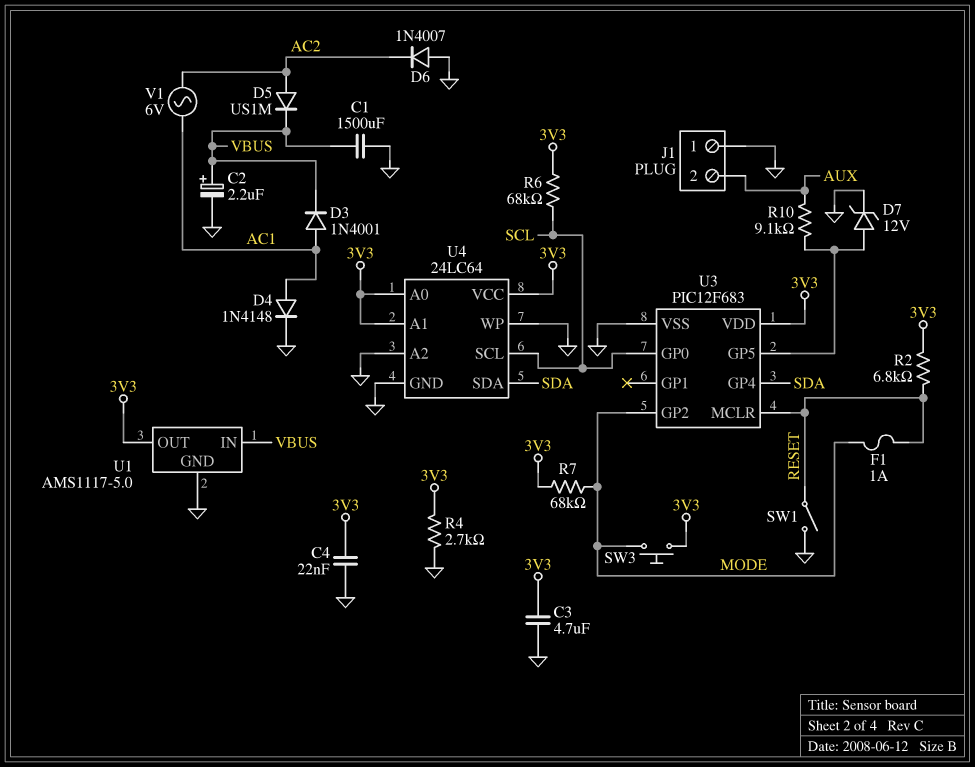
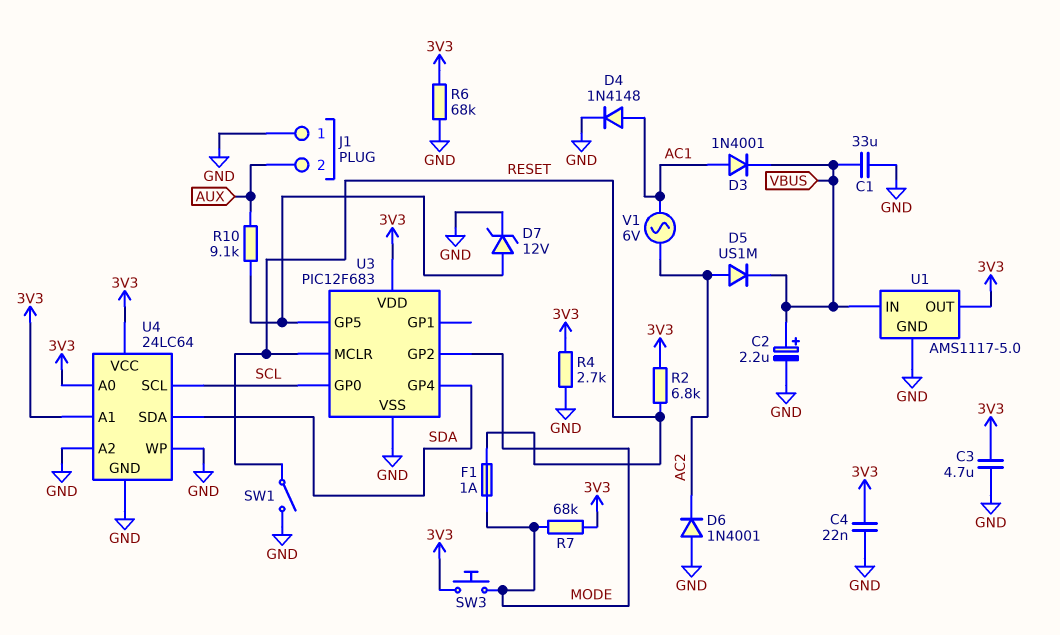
C1: 1500uF (GND, VBUS) -> 33uF (GND, VBUS)
D6: diode 1N4007 (A GND, K AC2) -> diode 1N4001 (A GND, K AC2)
R6: 68k (3V3, SCL) -> 68k (3V3, GND)

